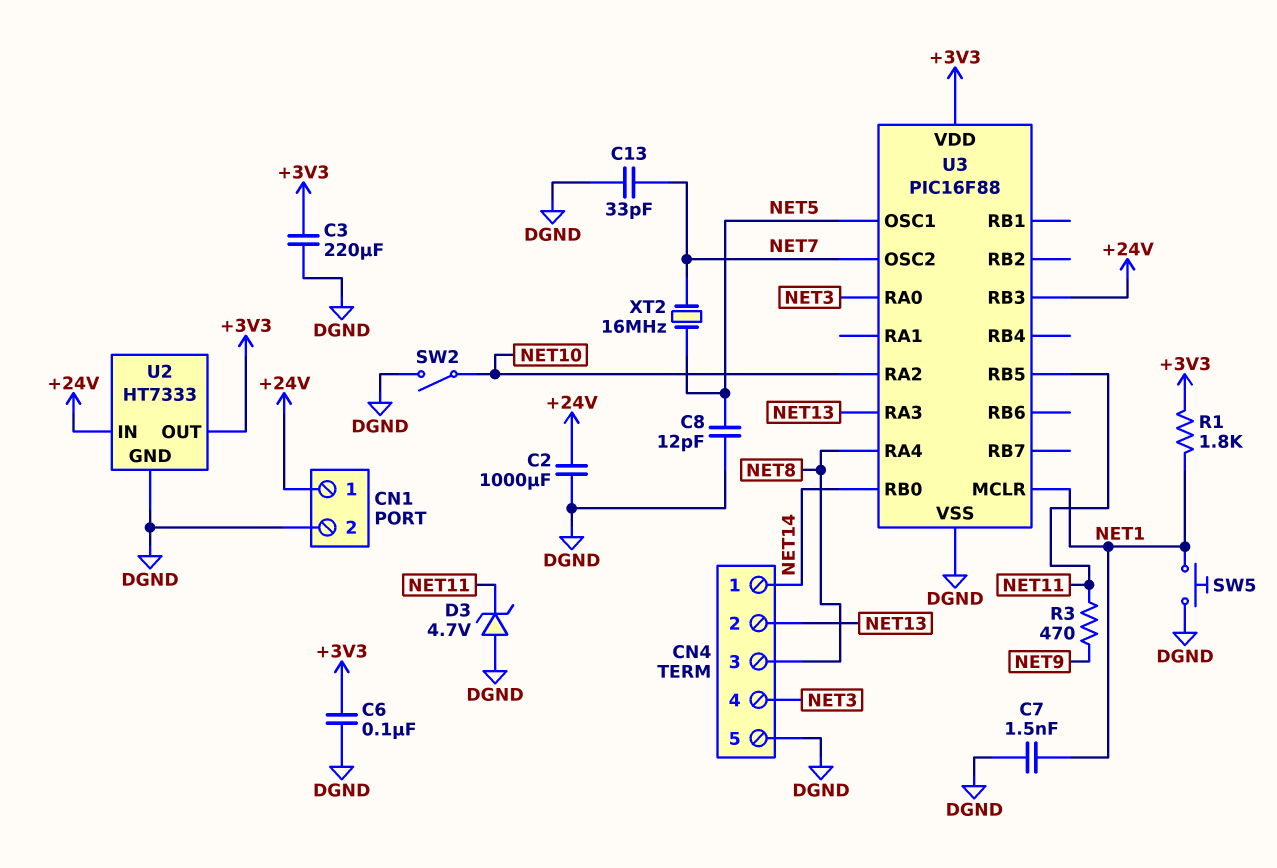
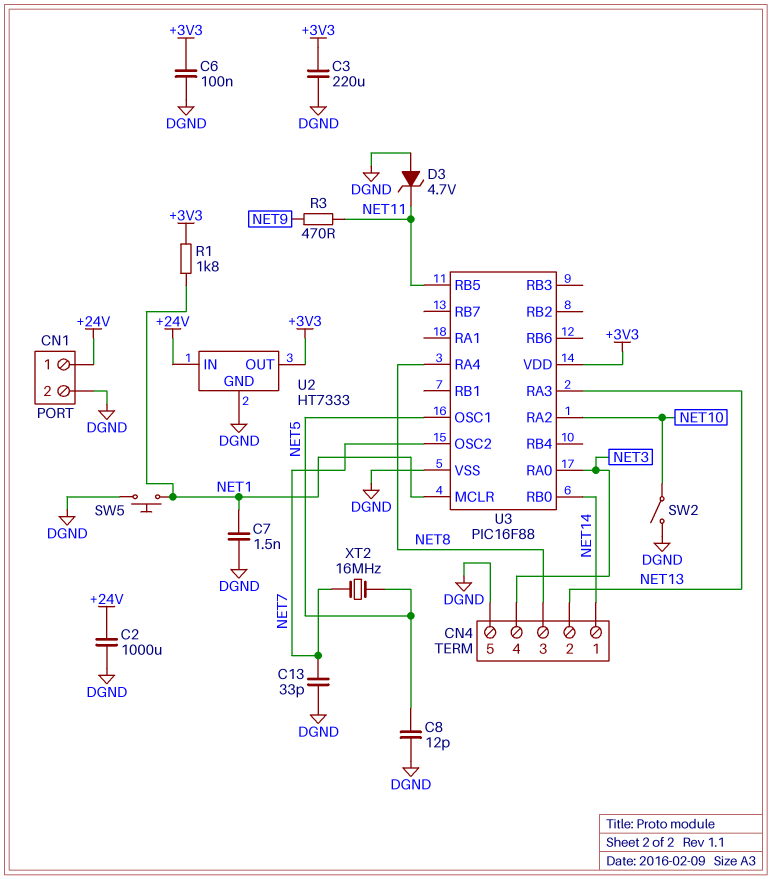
U3 pin RB3: +24V -> none

